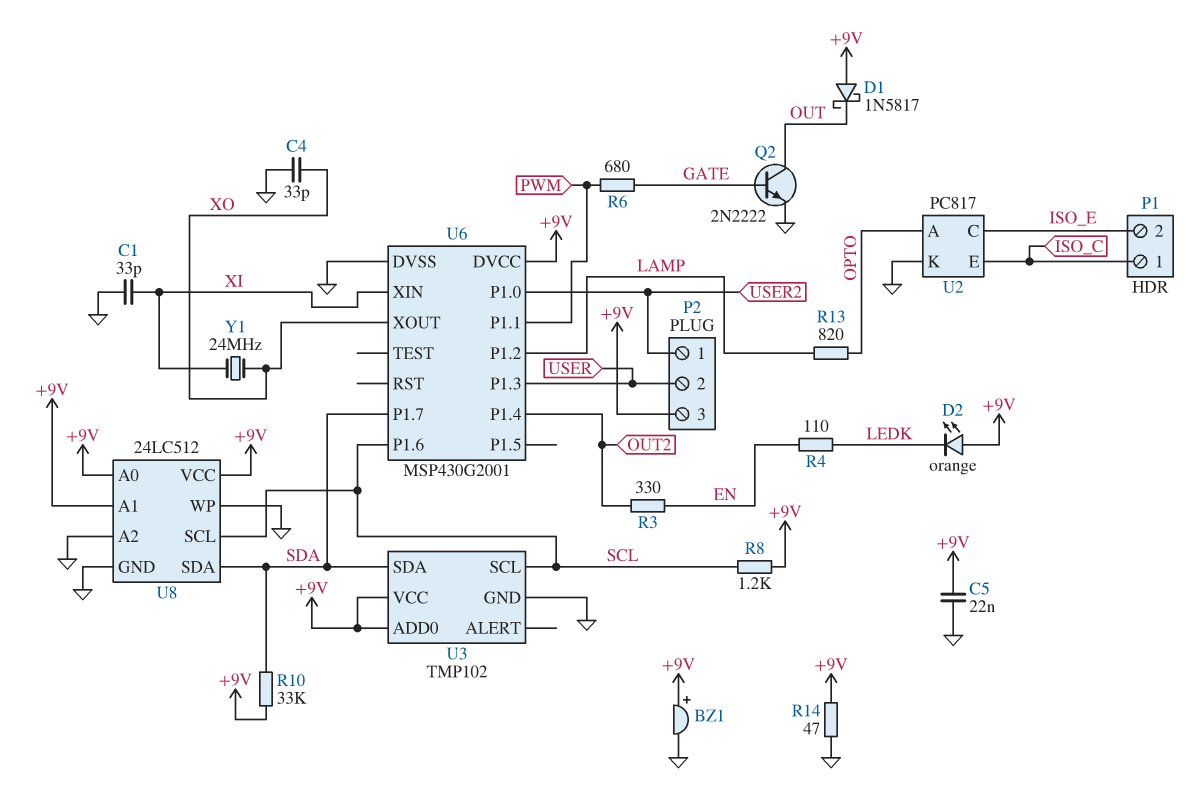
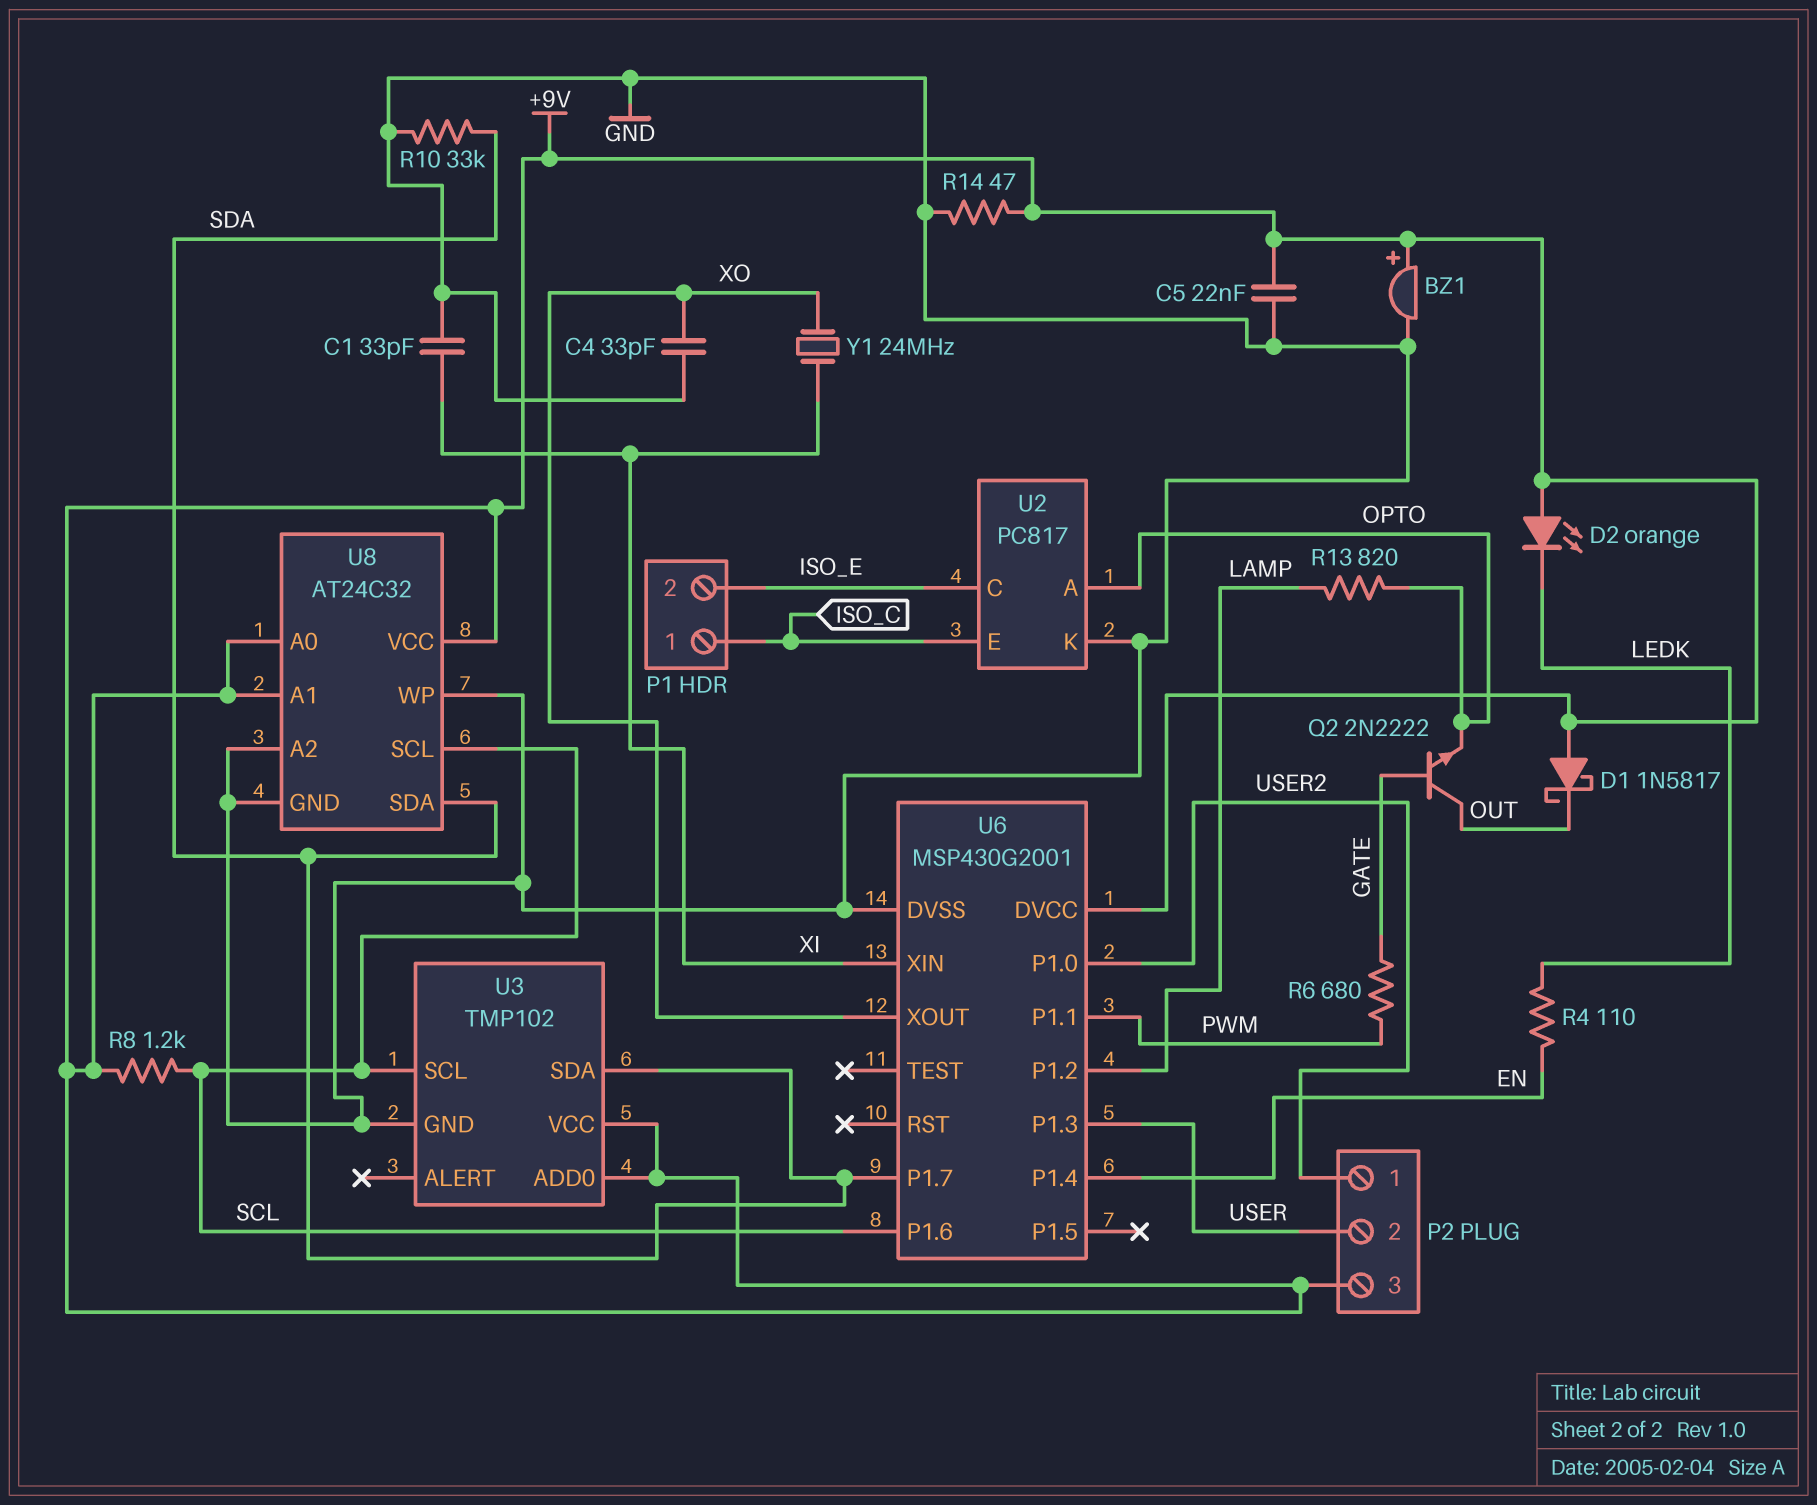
Q2: NPN 2N2222 (B GATE, C OUT, E GND) -> NPN 2N2222 (B GATE, C OUT, E OPTO)
R3: 330 (EN, OUT2) -> none
R10: 33k (+9V, SDA) -> 33k (GND, SDA)
U6 pin P1.4: OUT2 -> EN
U8: 24LC512 -> AT24C32

